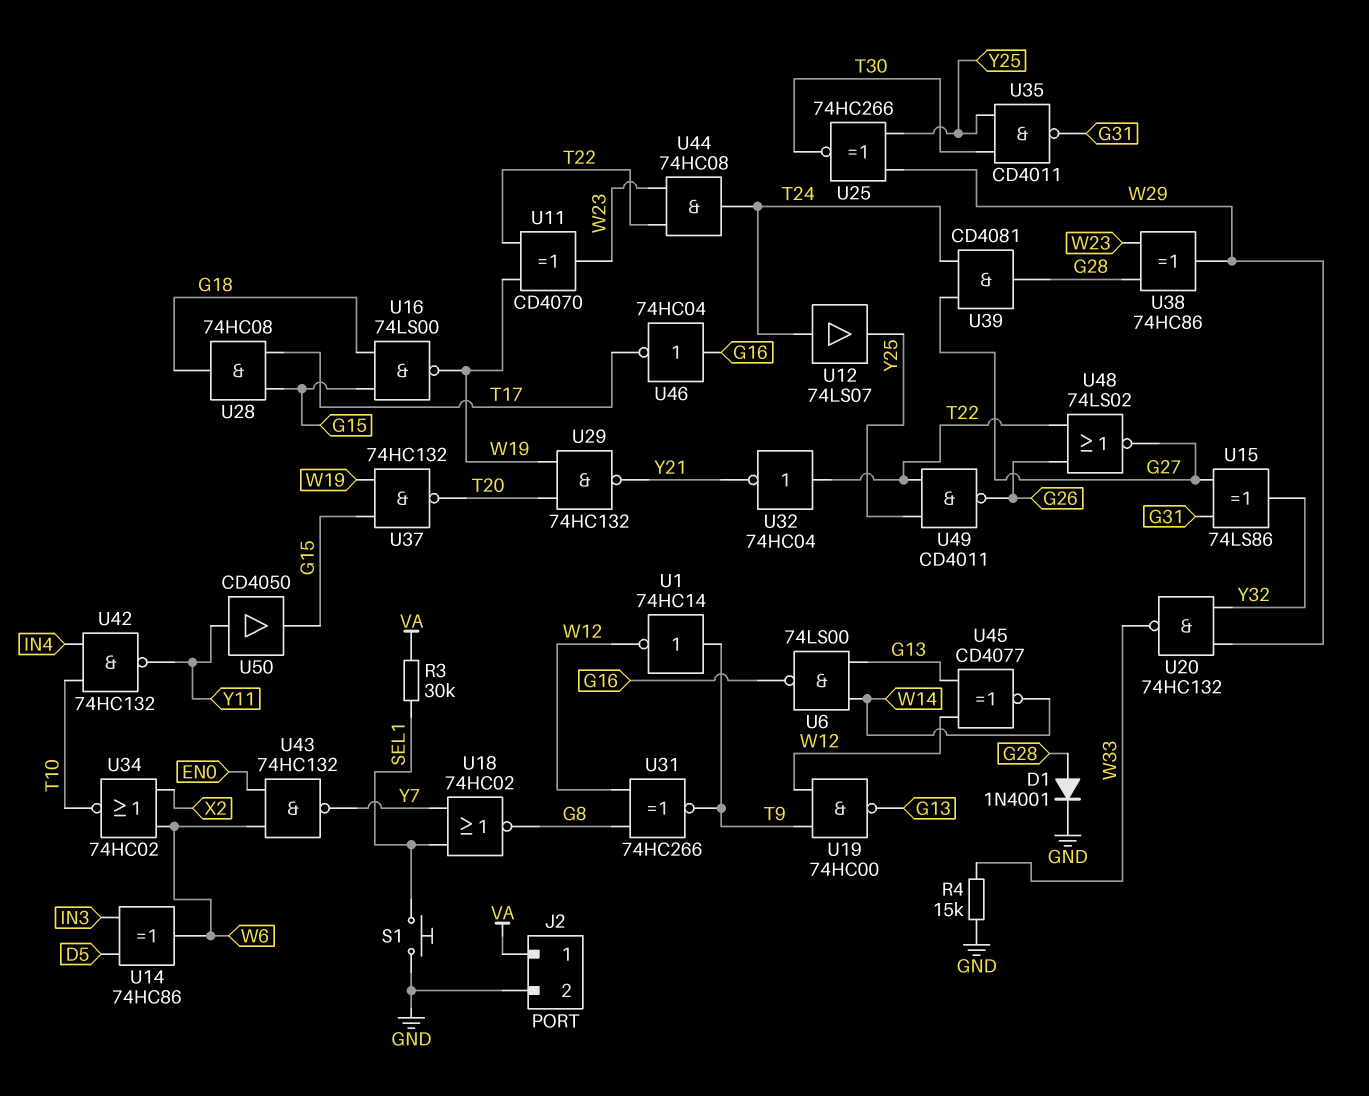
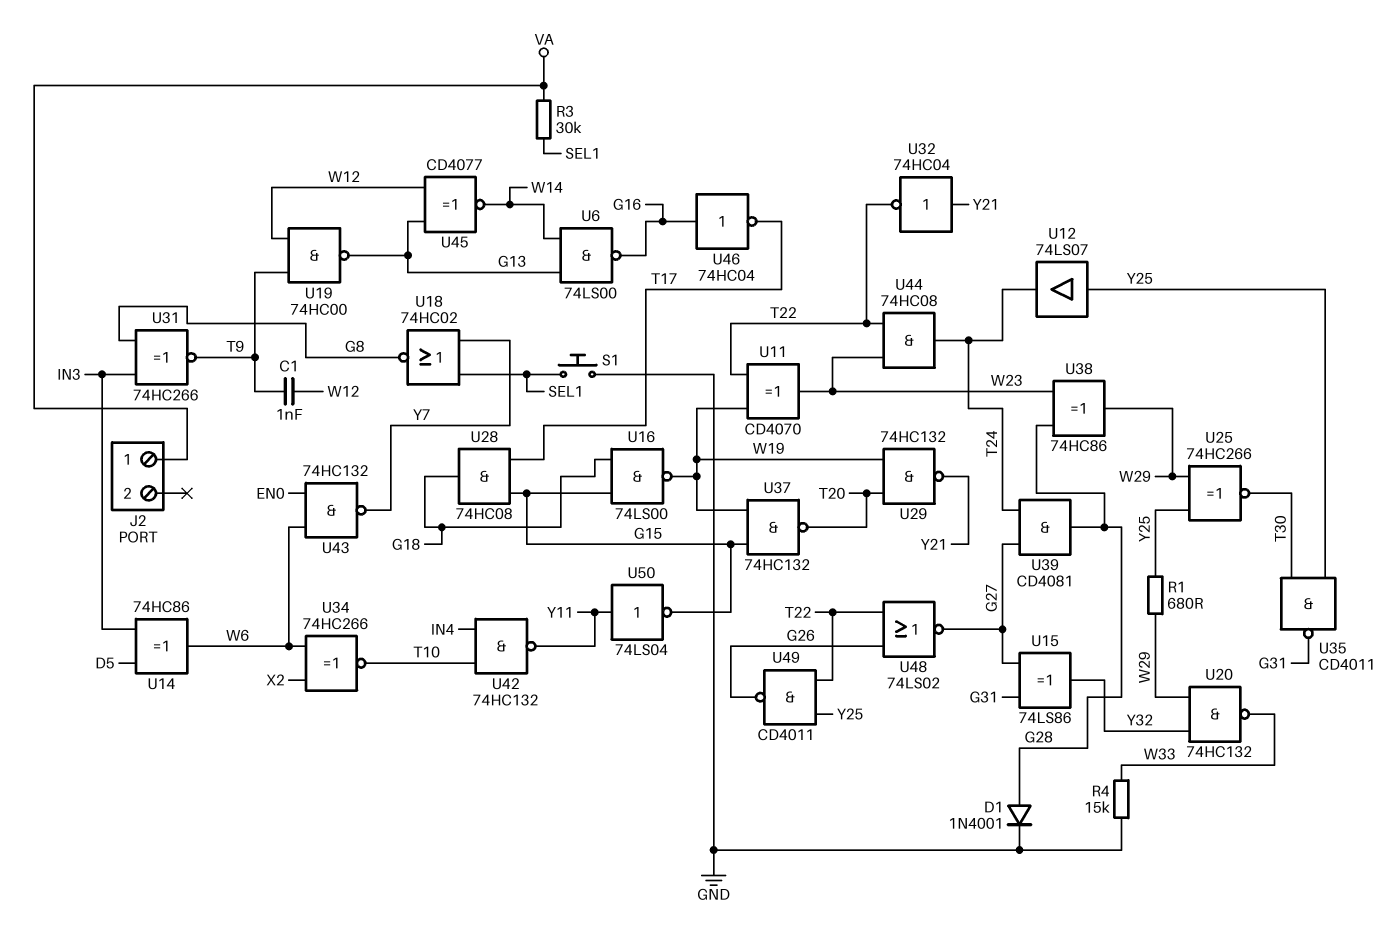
C1: none -> 1nF (T9, W12)
J2 pin 2: GND -> none
R1: none -> 680 (W29, Y25)
U1: NOT 74HC14 (in T9, out W12) -> none
U12: buffer 74LS07 (in T24, out Y25) -> buffer 74LS07 (in Y25, out T24)
U31: XNOR 74HC266 (in G8, in W12, out T9) -> XNOR 74HC266 (in G8, in IN3, out T9)
U32: NOT 74HC04 (in T22, out Y21) -> NOT 74HC04 (in Y21, out T22)
U34: NOR 74HC02 (in W6, in X2, out T10) -> XNOR 74HC266 (in W6, in X2, out T10)
U50: buffer CD4050 (in Y11, out G15) -> NOT 74LS04 (in Y11, out G15)

